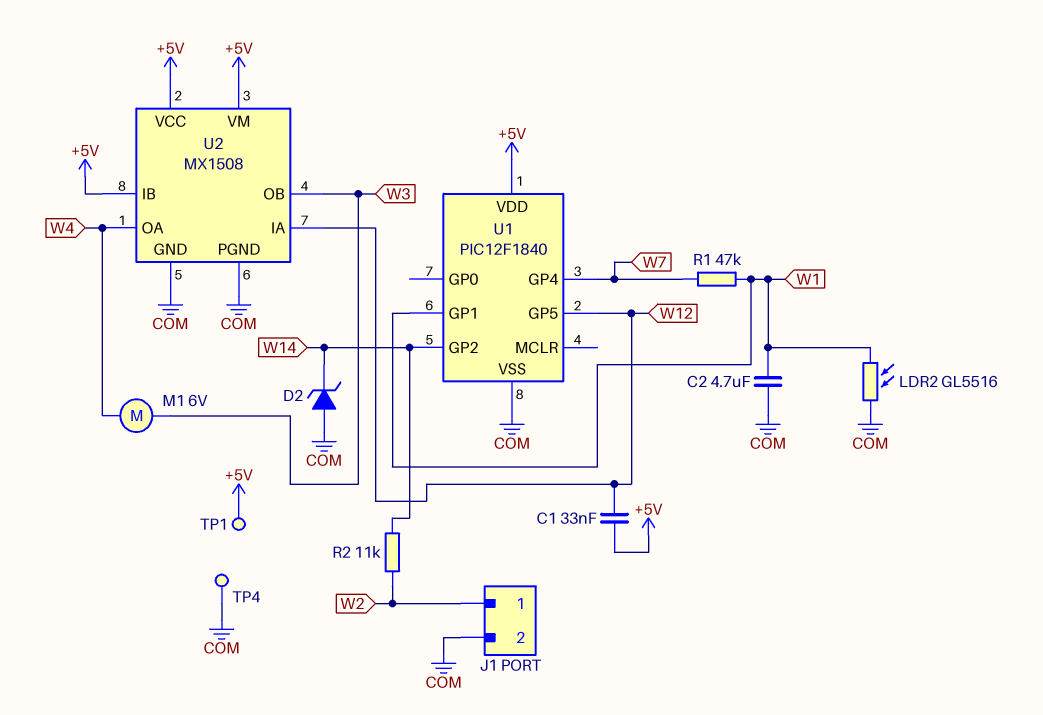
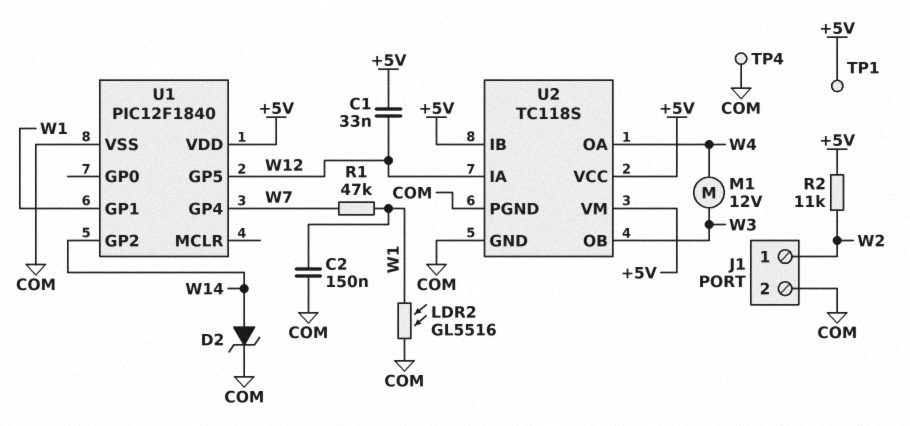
C2: 4.7uF (COM, W1) -> 150nF (COM, W1)
D2: zener (A COM, K W14) -> zener (A W14, K COM)
M1: motor 6V (W3, W4) -> motor 12V (W3, W4)
R2: 11k (W2, W14) -> 11k (+5V, W2)
U2: MX1508 -> TC118S

